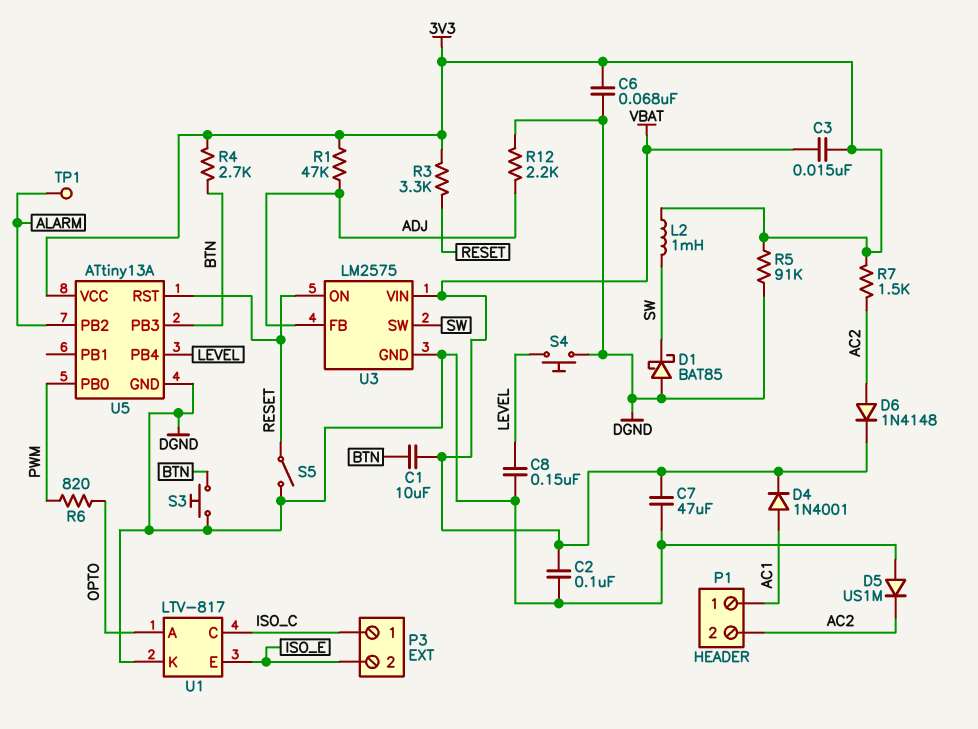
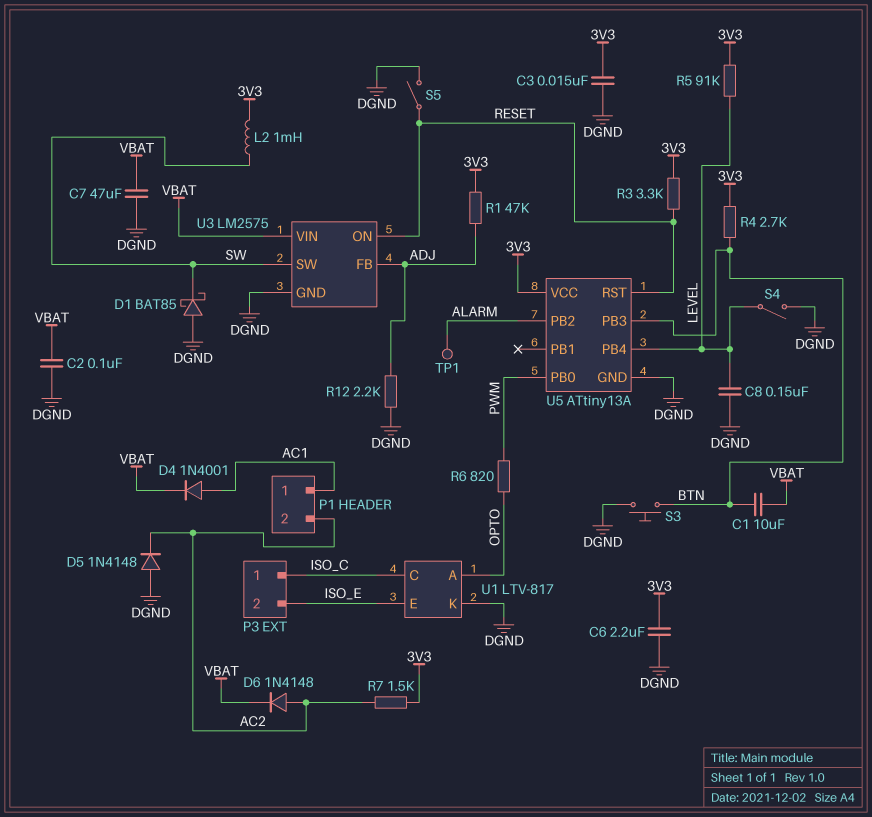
C3: 15nF (3V3, VBAT) -> 15nF (3V3, DGND)
C6: 68nF (3V3, DGND) -> 2.2uF (3V3, DGND)
D5: diode US1M (A DGND, K AC2) -> diode 1N4148 (A DGND, K AC2)
R5: 91k (3V3, DGND) -> 91k (3V3, LEVEL)
S4: button (DGND, LEVEL) -> switch (DGND, LEVEL)

